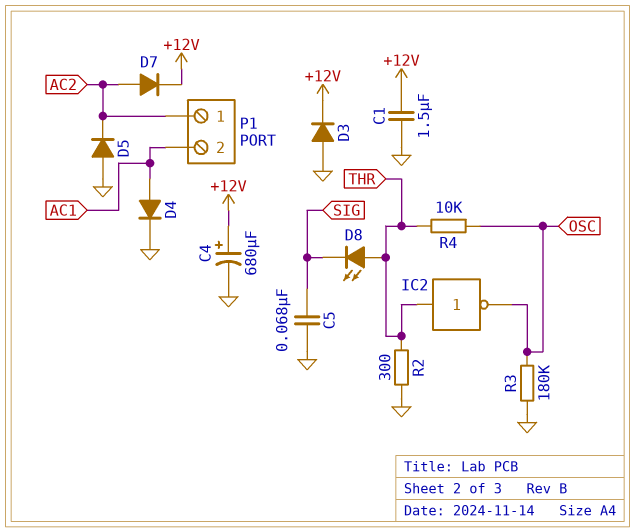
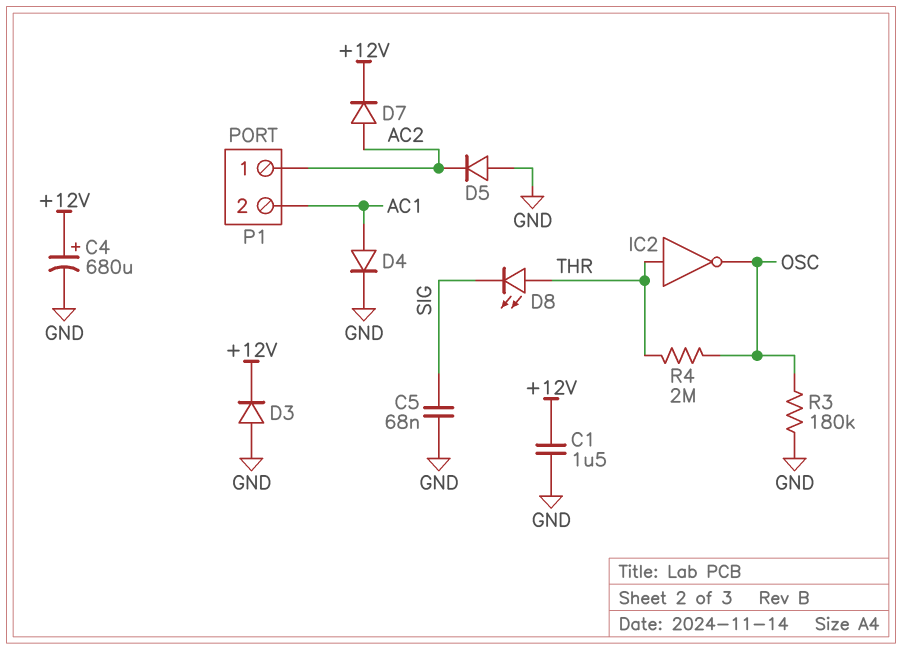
R2: 300 (GND, THR) -> none
R4: 10k (OSC, THR) -> 2M (OSC, THR)

